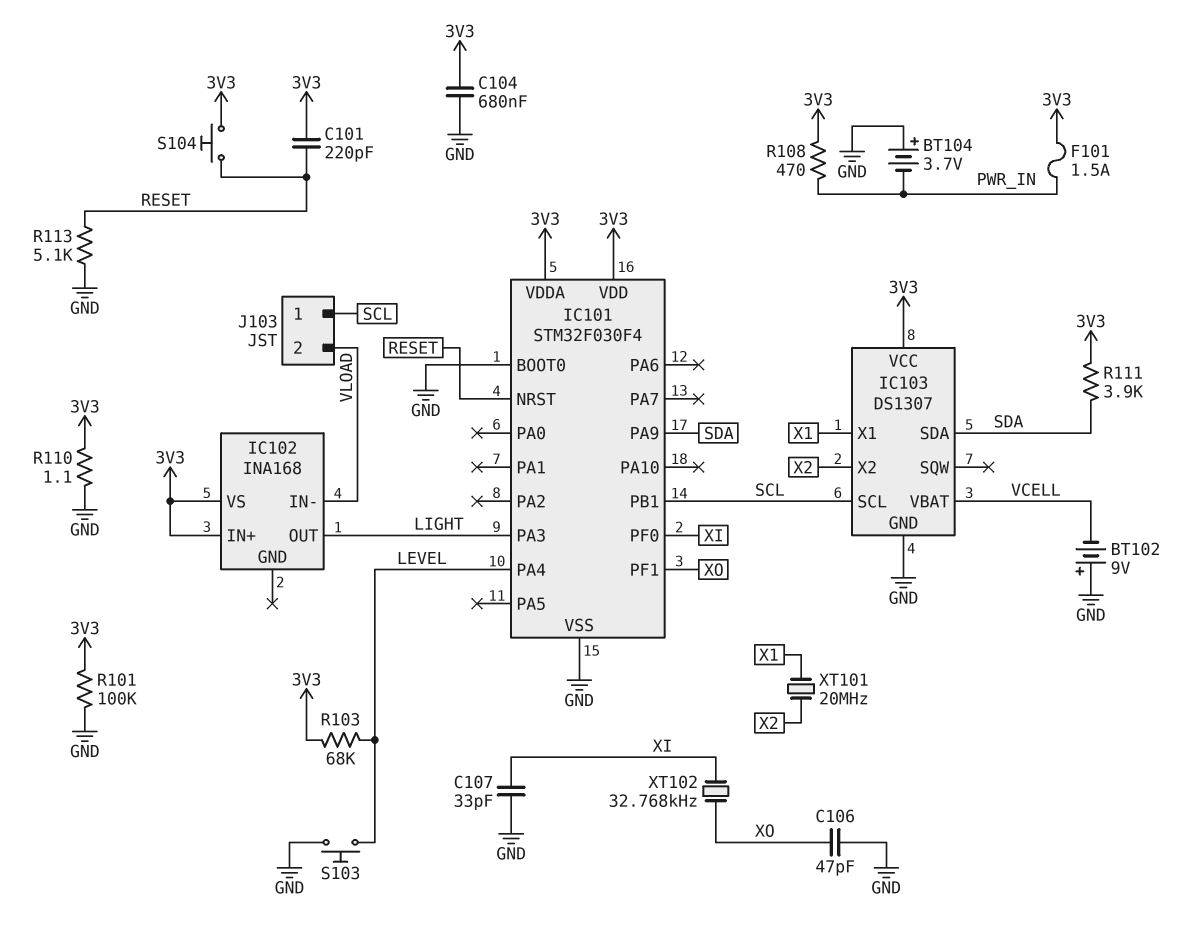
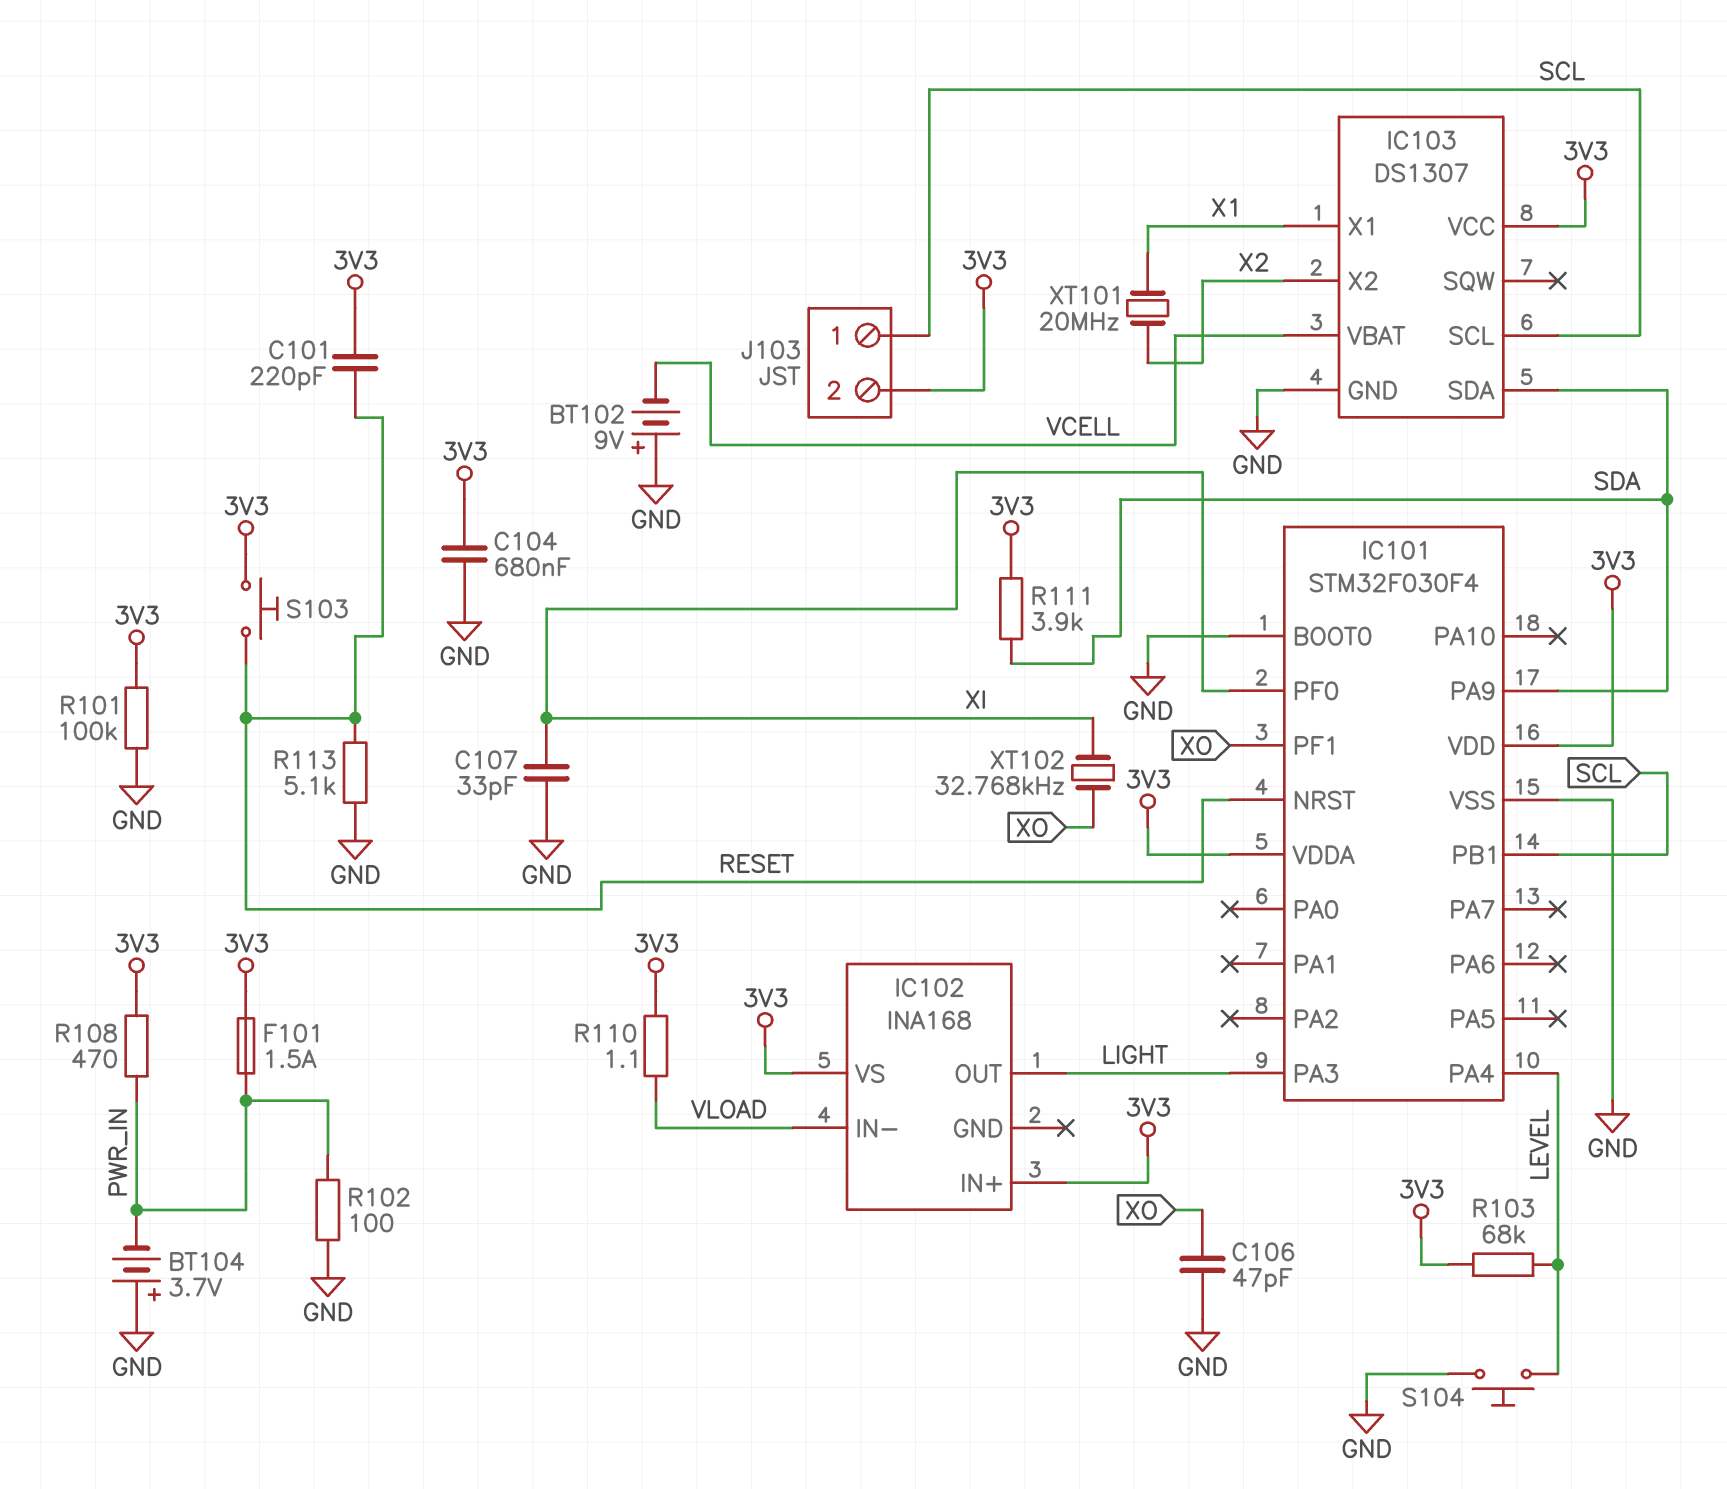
J103 pin 2: VLOAD -> 3V3
R102: none -> 100 (GND, PWR_IN)
R110: 1.1 (3V3, GND) -> 1.1 (3V3, VLOAD)
S103: button (GND, LEVEL) -> button (3V3, RESET)
S104: button (3V3, RESET) -> button (GND, LEVEL)

